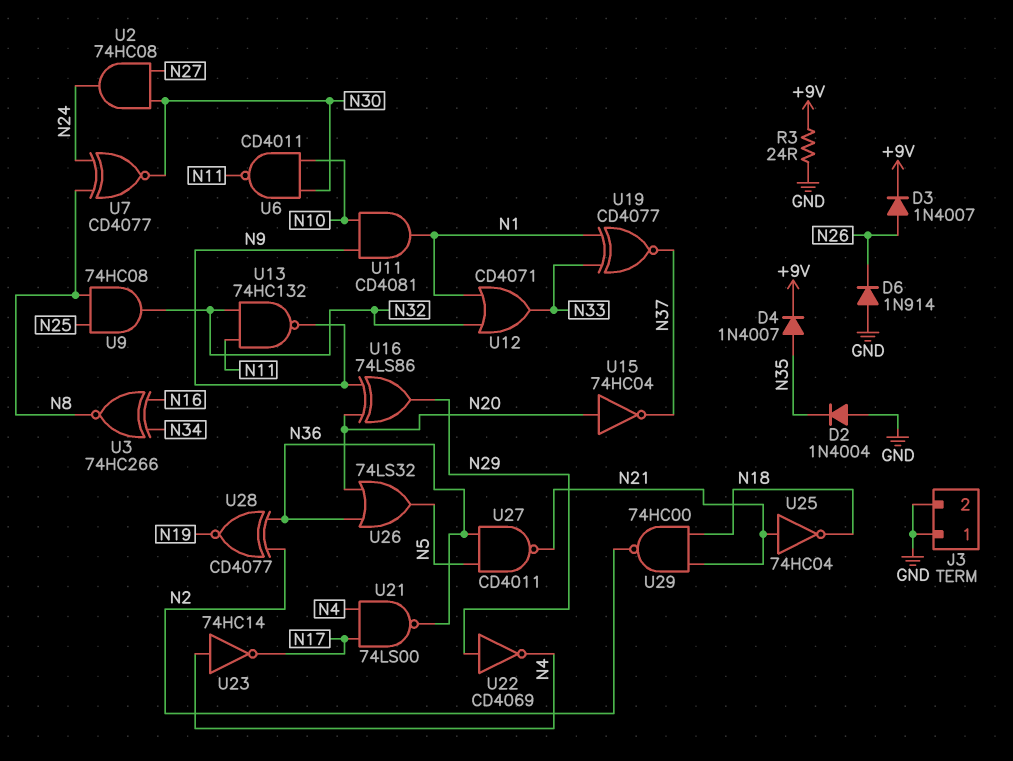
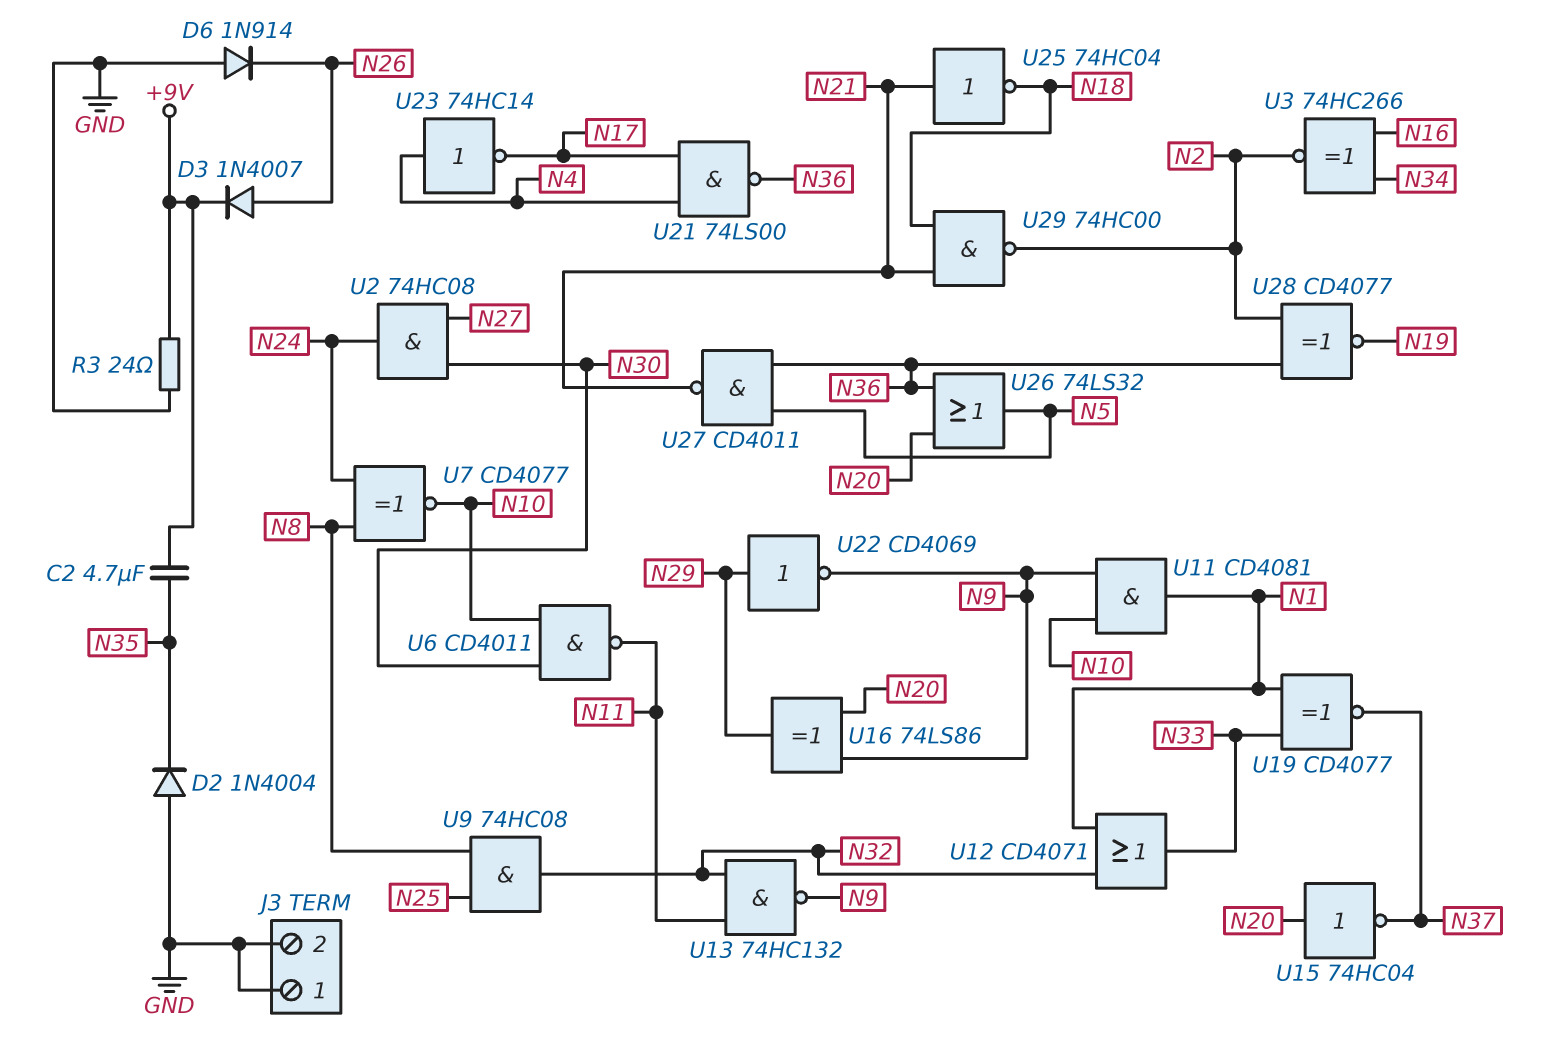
C2: none -> 4.7uF (+9V, N35)
D4: diode 1N4007 (A N35, K +9V) -> none
U3: XNOR 74HC266 (in N16, in N34, out N8) -> XNOR 74HC266 (in N16, in N34, out N2)
U7: XNOR CD4077 (in N8, in N24, out N30) -> XNOR CD4077 (in N8, in N24, out N10)
U22: NOT CD4069 (in N29, out N4) -> NOT CD4069 (in N29, out N9)

